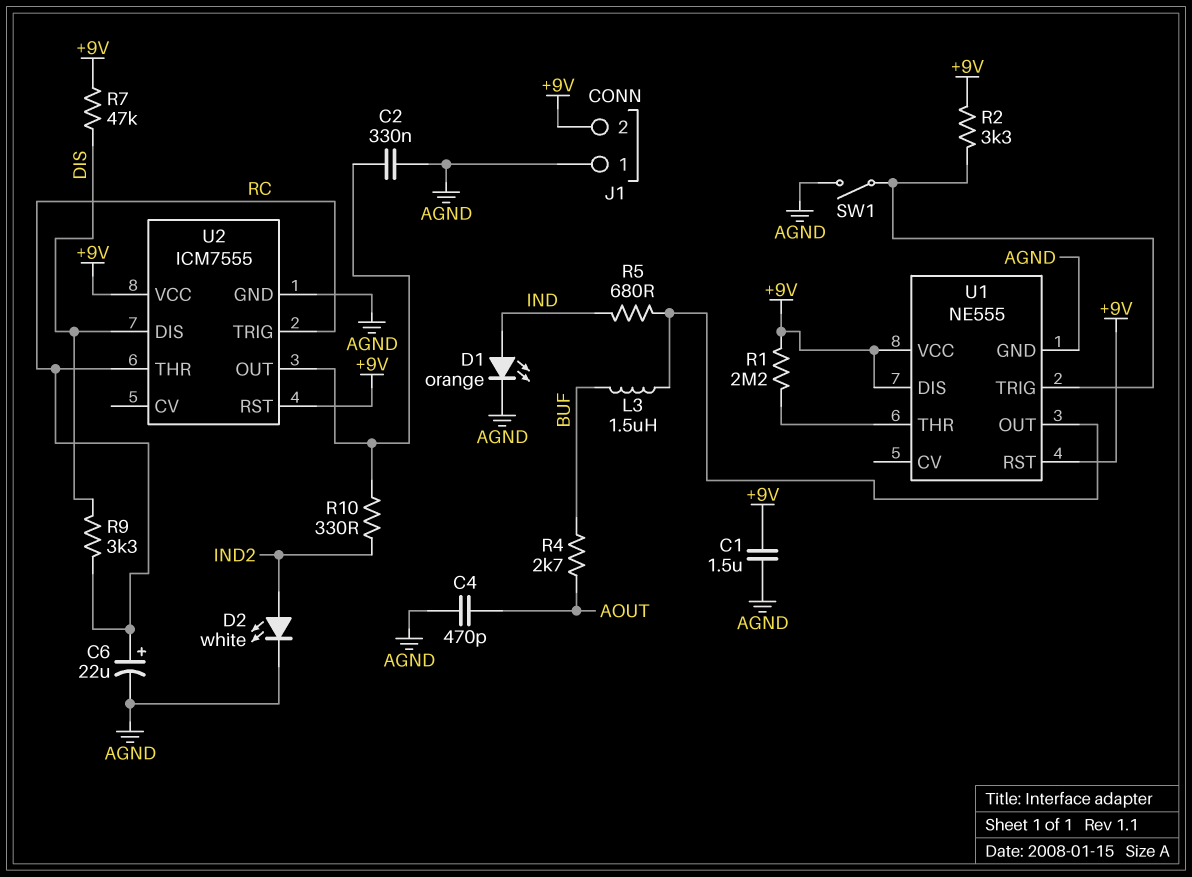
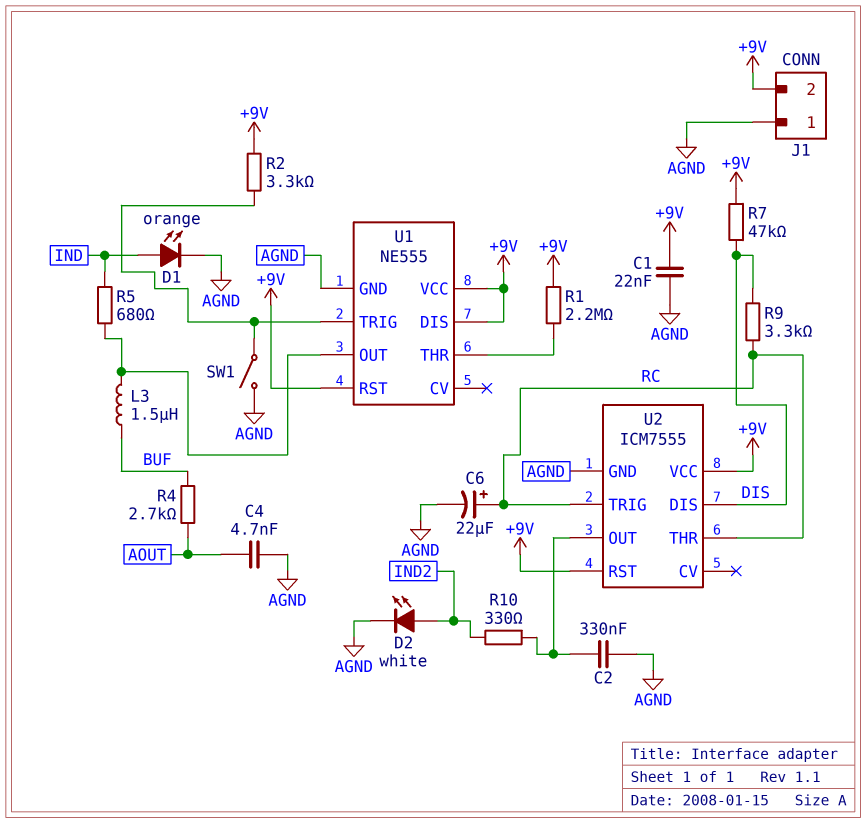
C1: 1.5uF (+9V, AGND) -> 22nF (+9V, AGND)
C4: 470pF (AGND, AOUT) -> 4.7nF (AGND, AOUT)

